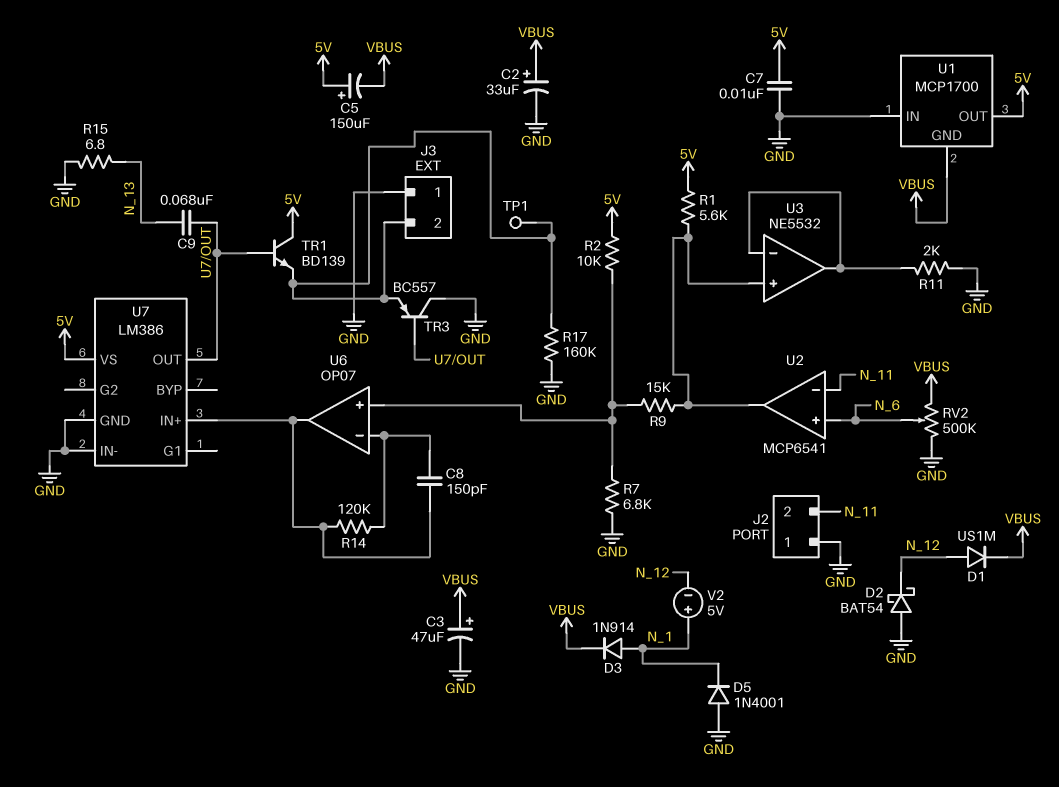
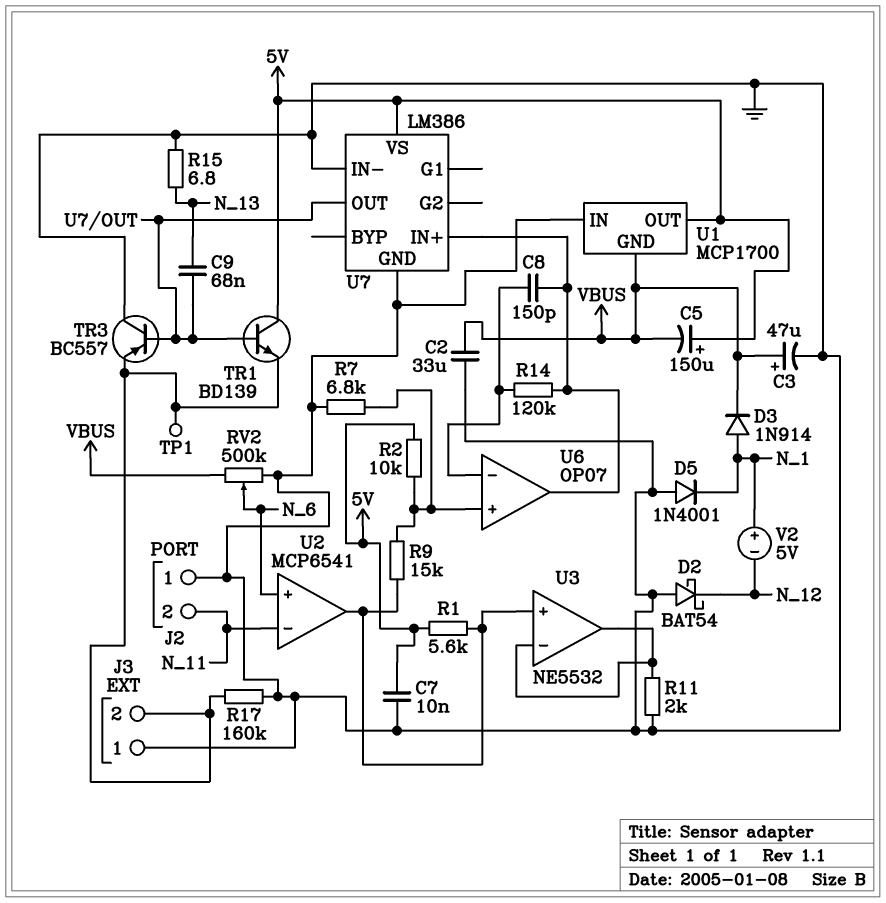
C2: 33uF (plus VBUS, minus GND) -> 33uF (GND, VBUS)
D1: diode US1M (A N_12, K VBUS) -> none

